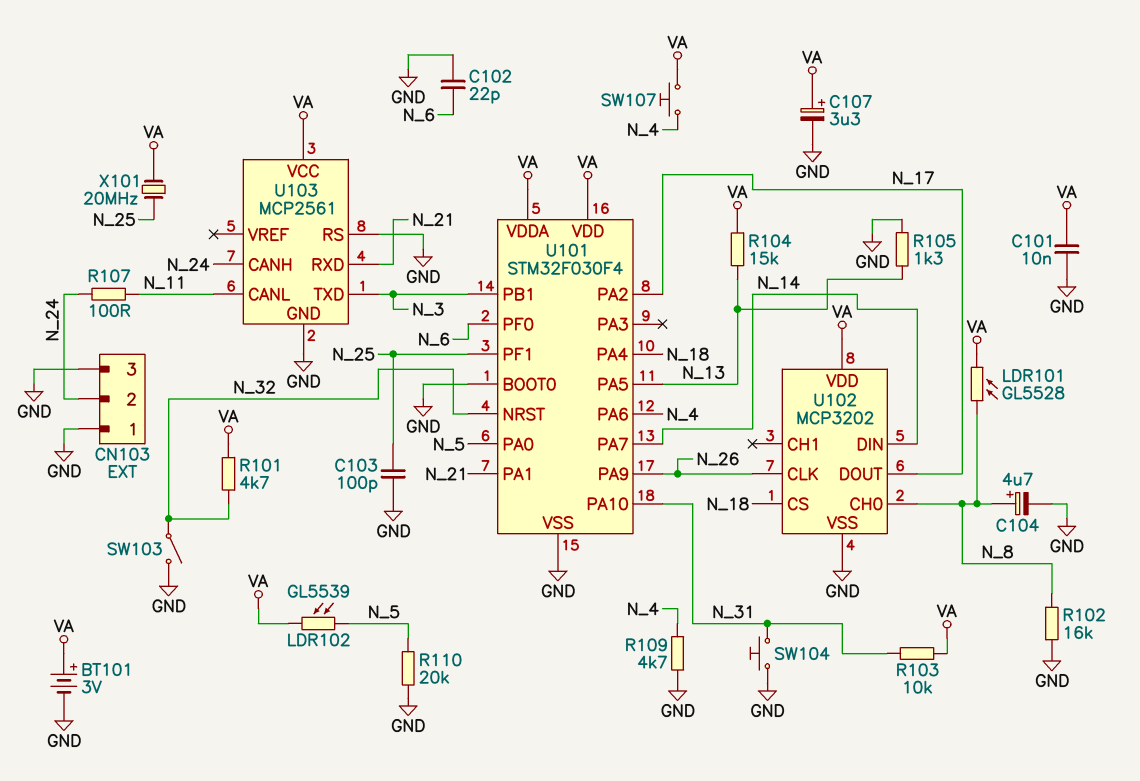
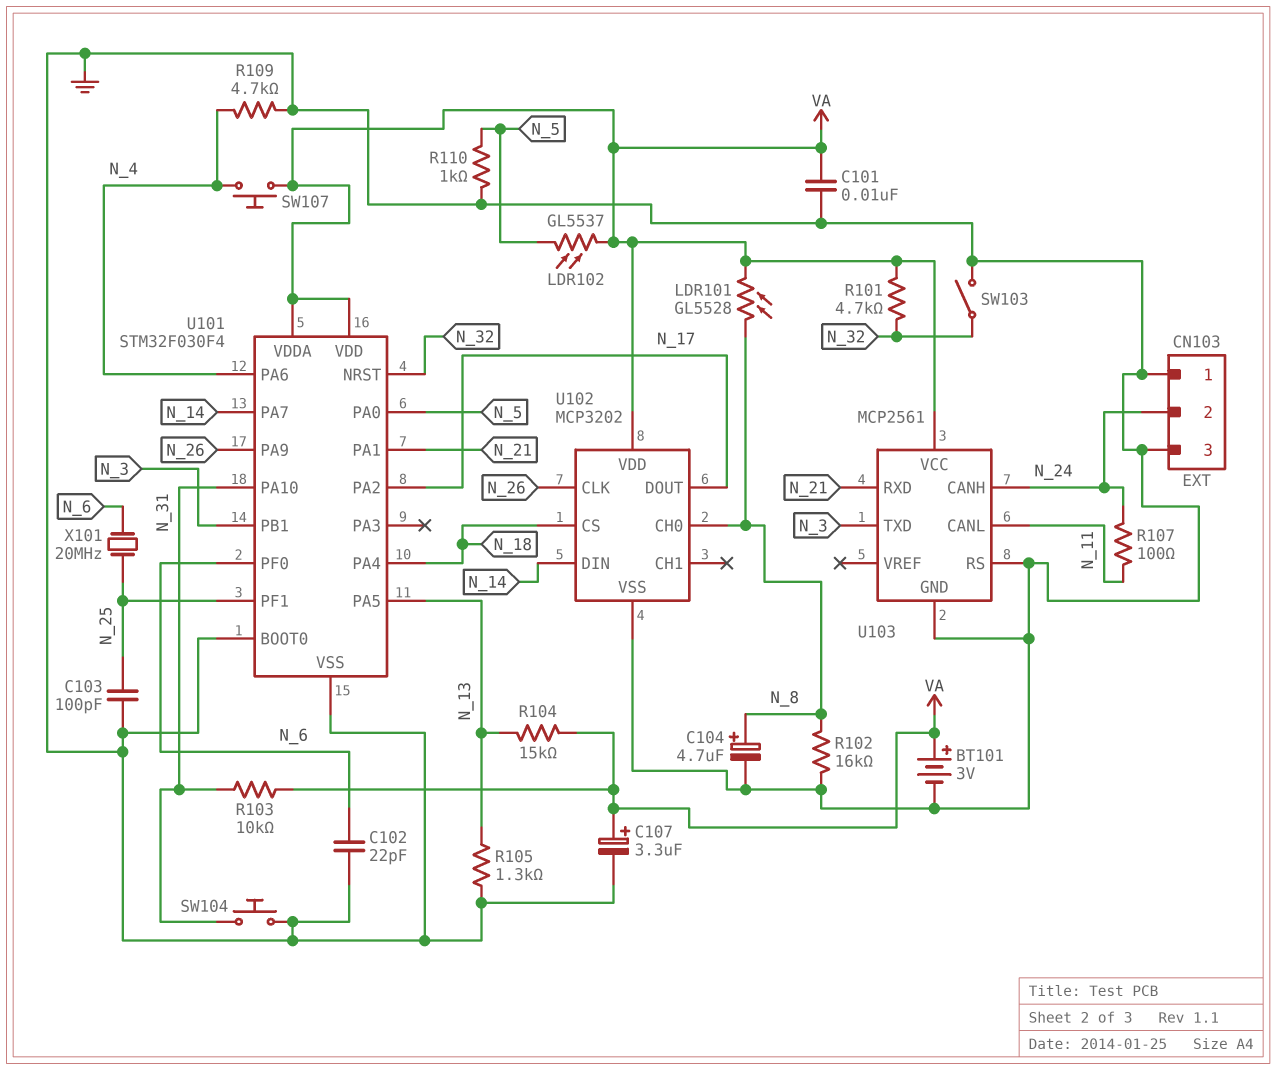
LDR102: GL5539 (N_5, VA) -> GL5537 (N_5, VA)
R110: 20k (GND, N_5) -> 1k (GND, N_5)
X101: 20MHz (N_25, VA) -> 20MHz (N_6, N_25)

